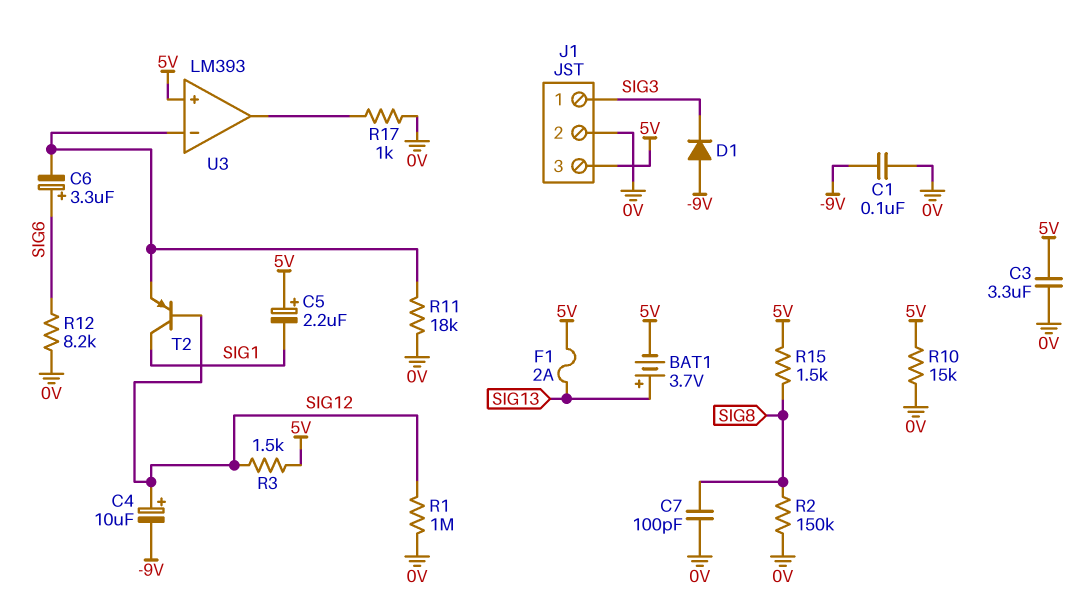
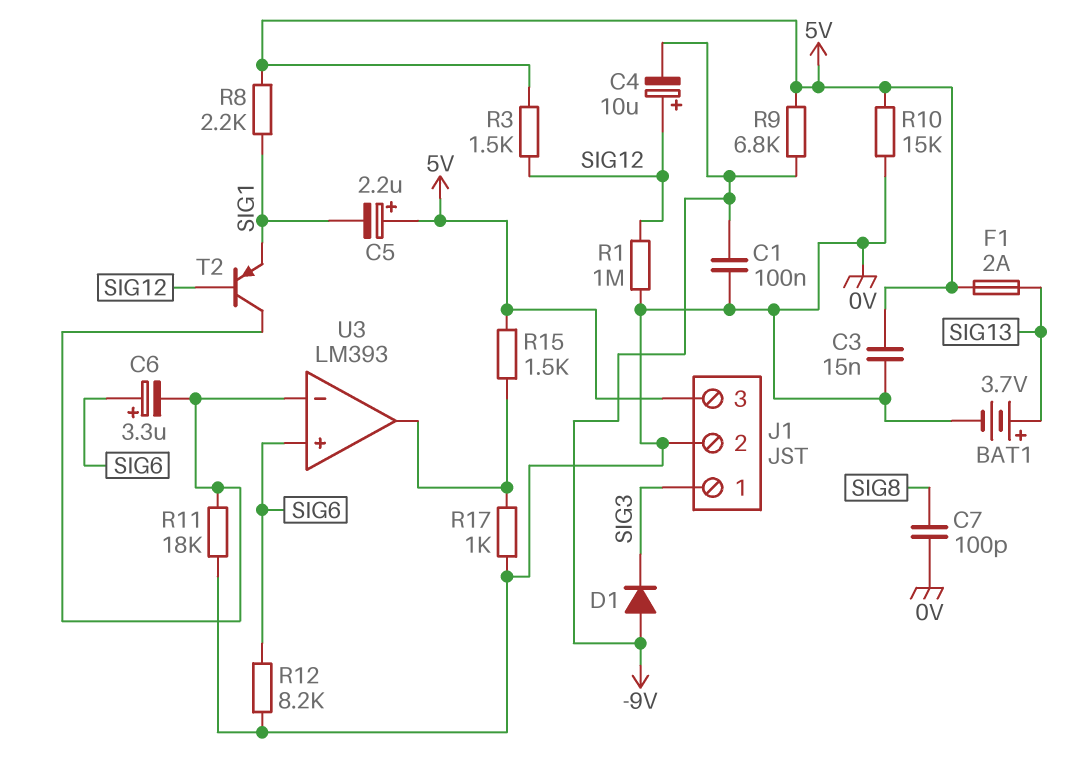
BAT1: 3.7V (plus SIG13, minus 5V) -> 3.7V (plus SIG13, minus 0V)
C3: 3.3uF (0V, 5V) -> 15nF (0V, 5V)
R2: 150k (0V, SIG8) -> none
R8: none -> 2.2k (5V, SIG1)
R9: none -> 6.8k (-9V, 5V)
R15: 1.5k (5V, SIG8) -> 1.5k (5V, U3/out)
T2: PNP (B SIG12, C SIG1, E U3/in-) -> PNP (B SIG12, C U3/in-, E SIG1)
U3 pin in+: 5V -> SIG6

